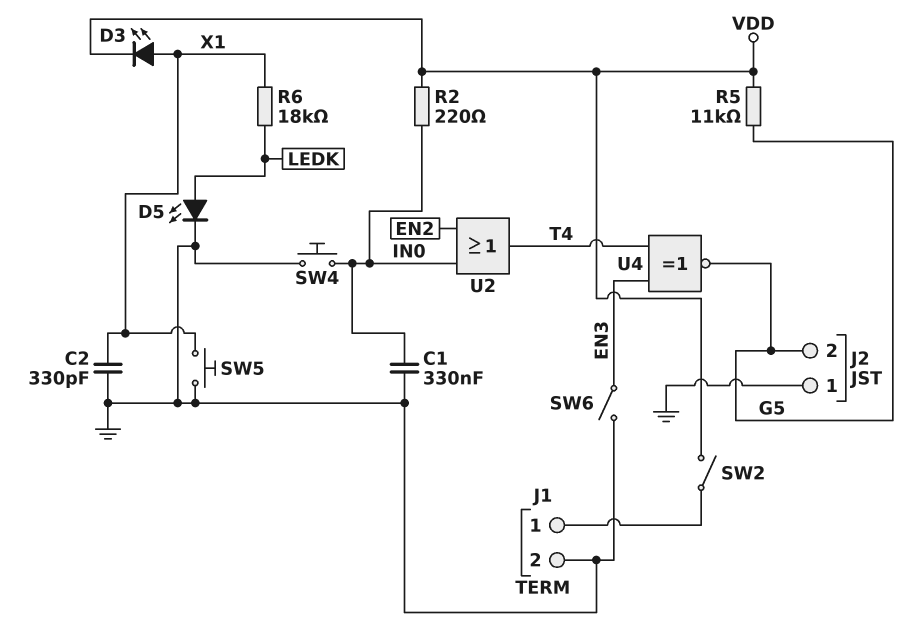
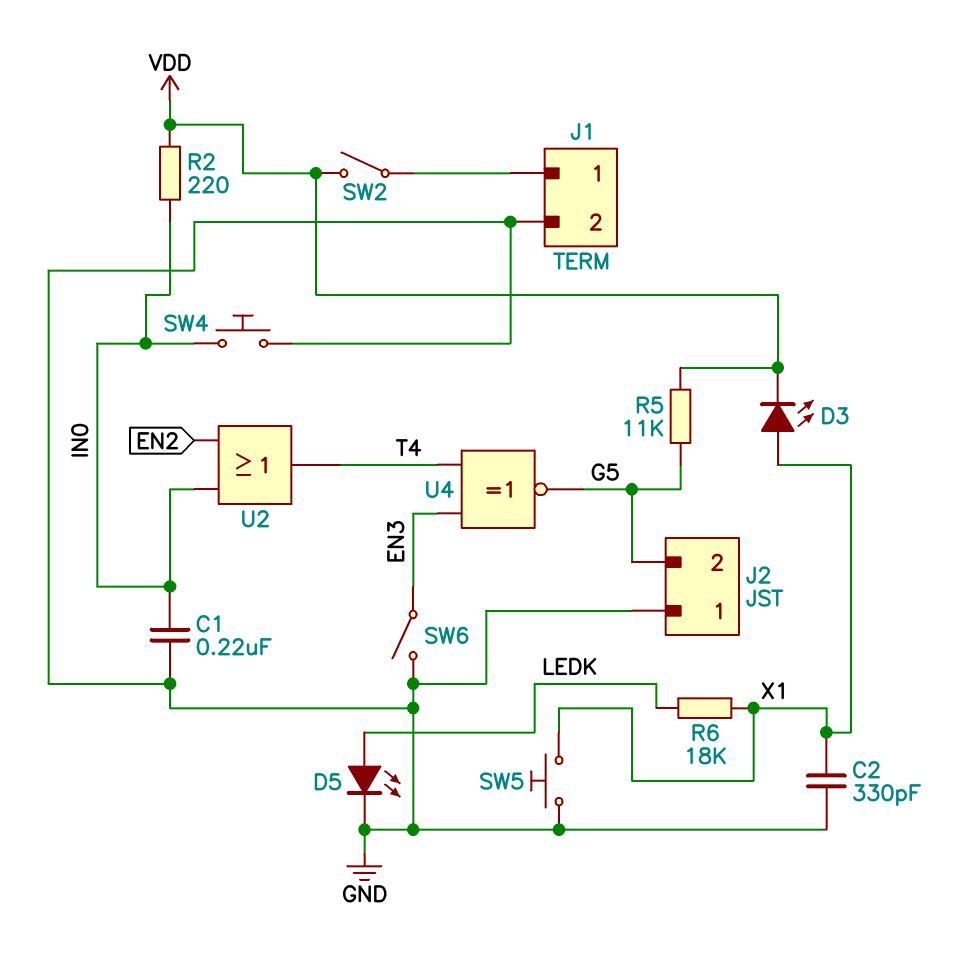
C1: 330nF (GND, IN0) -> 220nF (GND, IN0)

